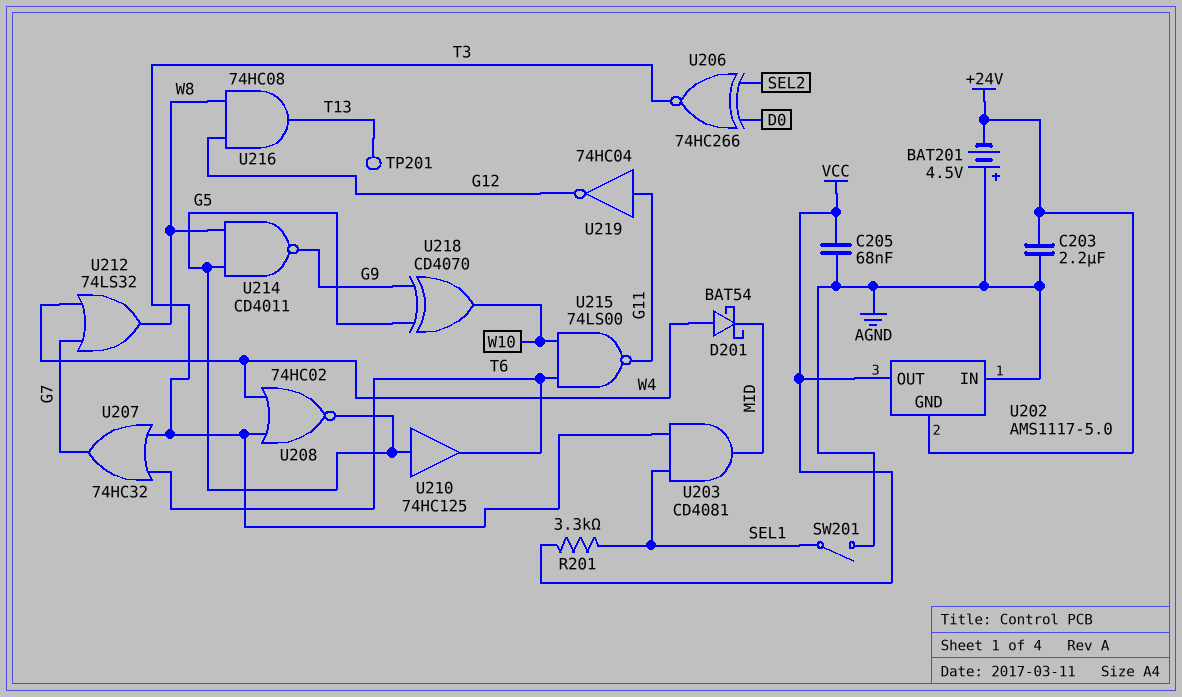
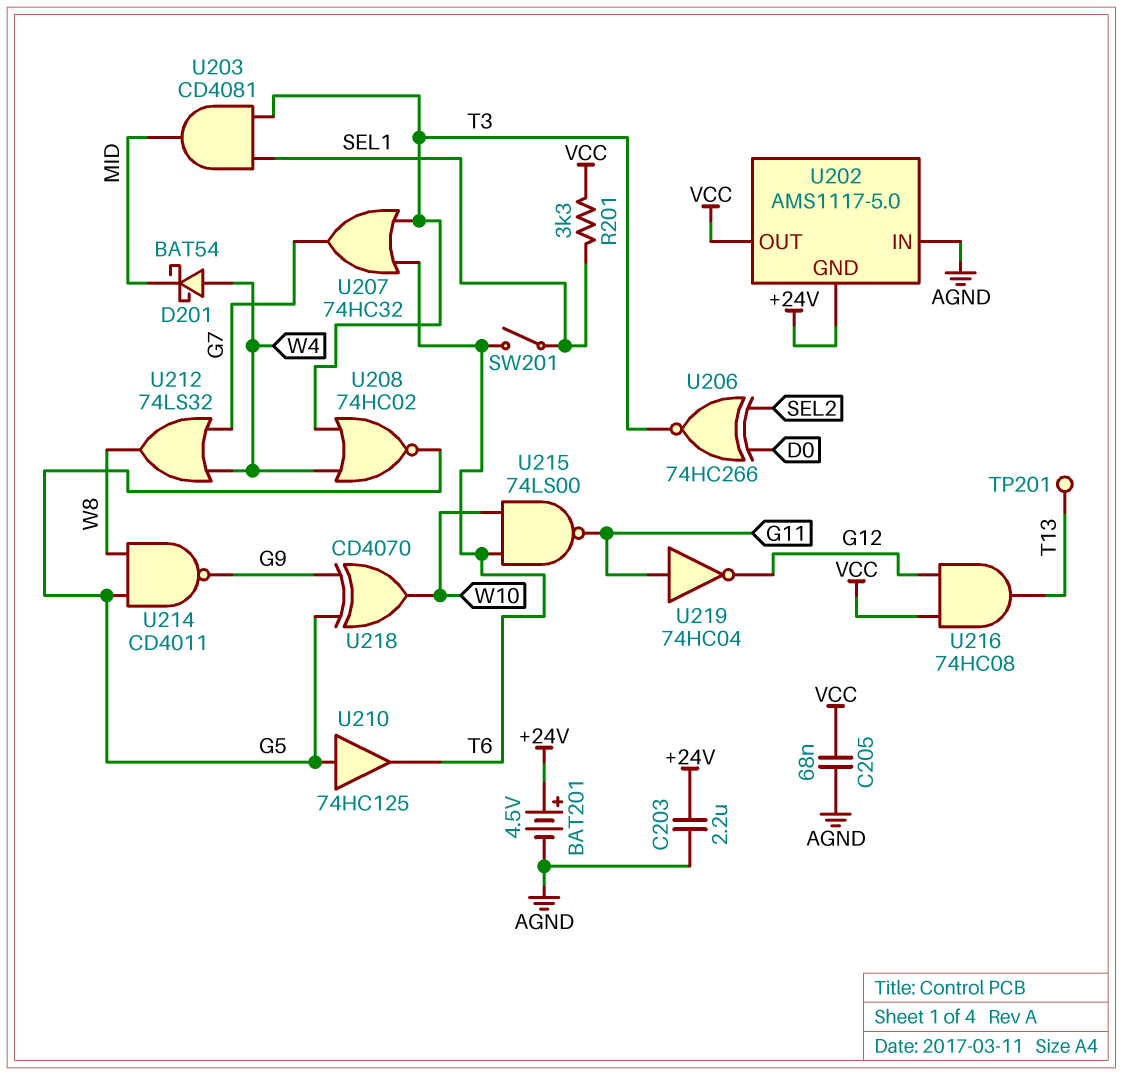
BAT201: 4.5V (plus AGND, minus +24V) -> 4.5V (plus +24V, minus AGND)
SW201: switch (AGND, SEL1) -> switch (SEL1, T6)
U216: AND 74HC08 (in G12, in W8, out T13) -> AND 74HC08 (in G12, in VCC, out T13)

